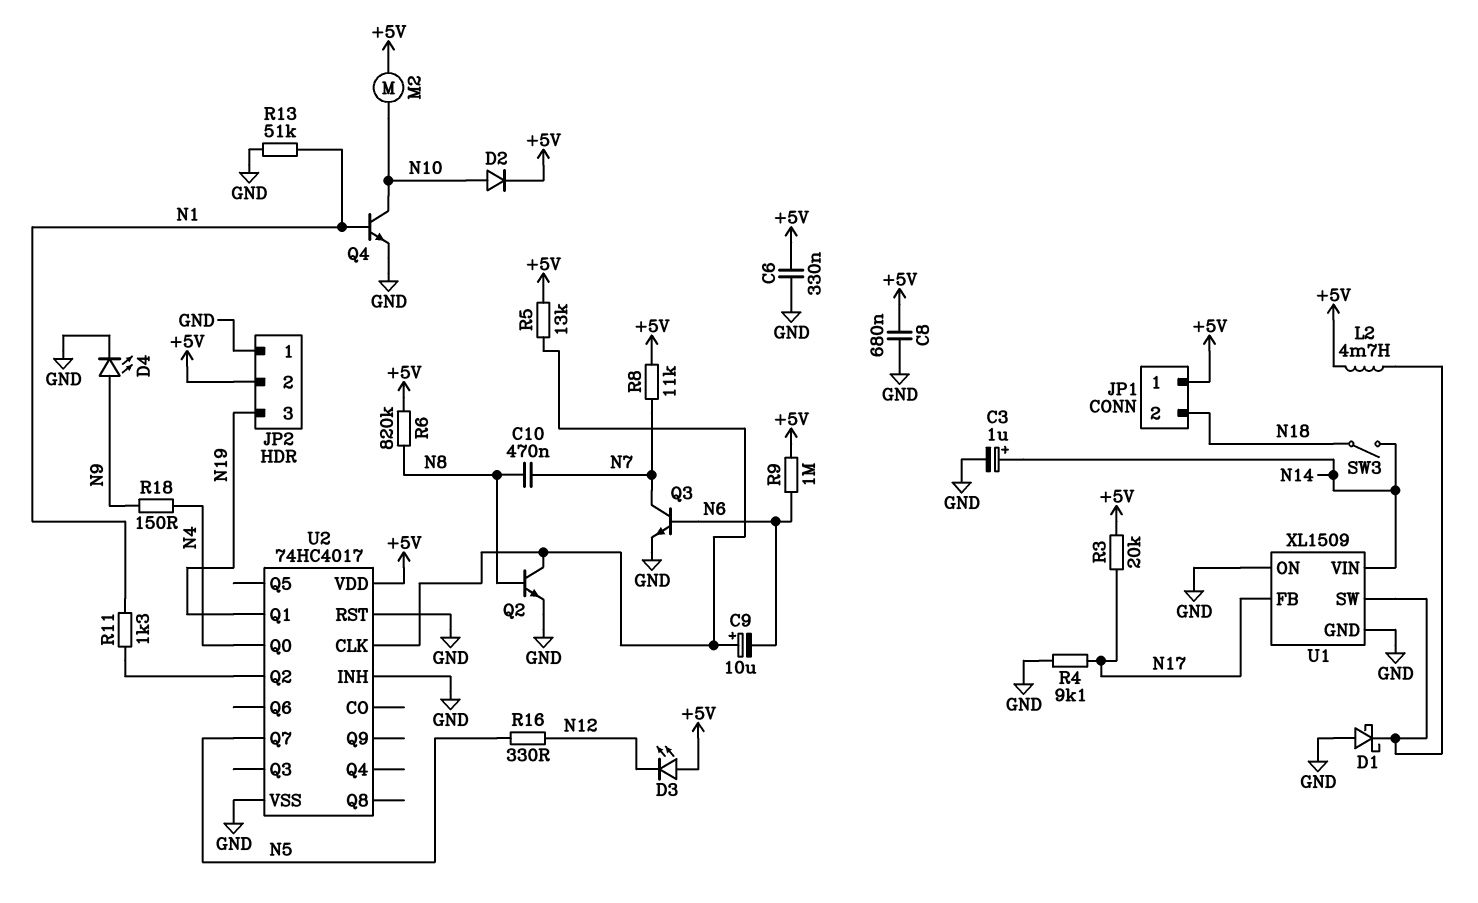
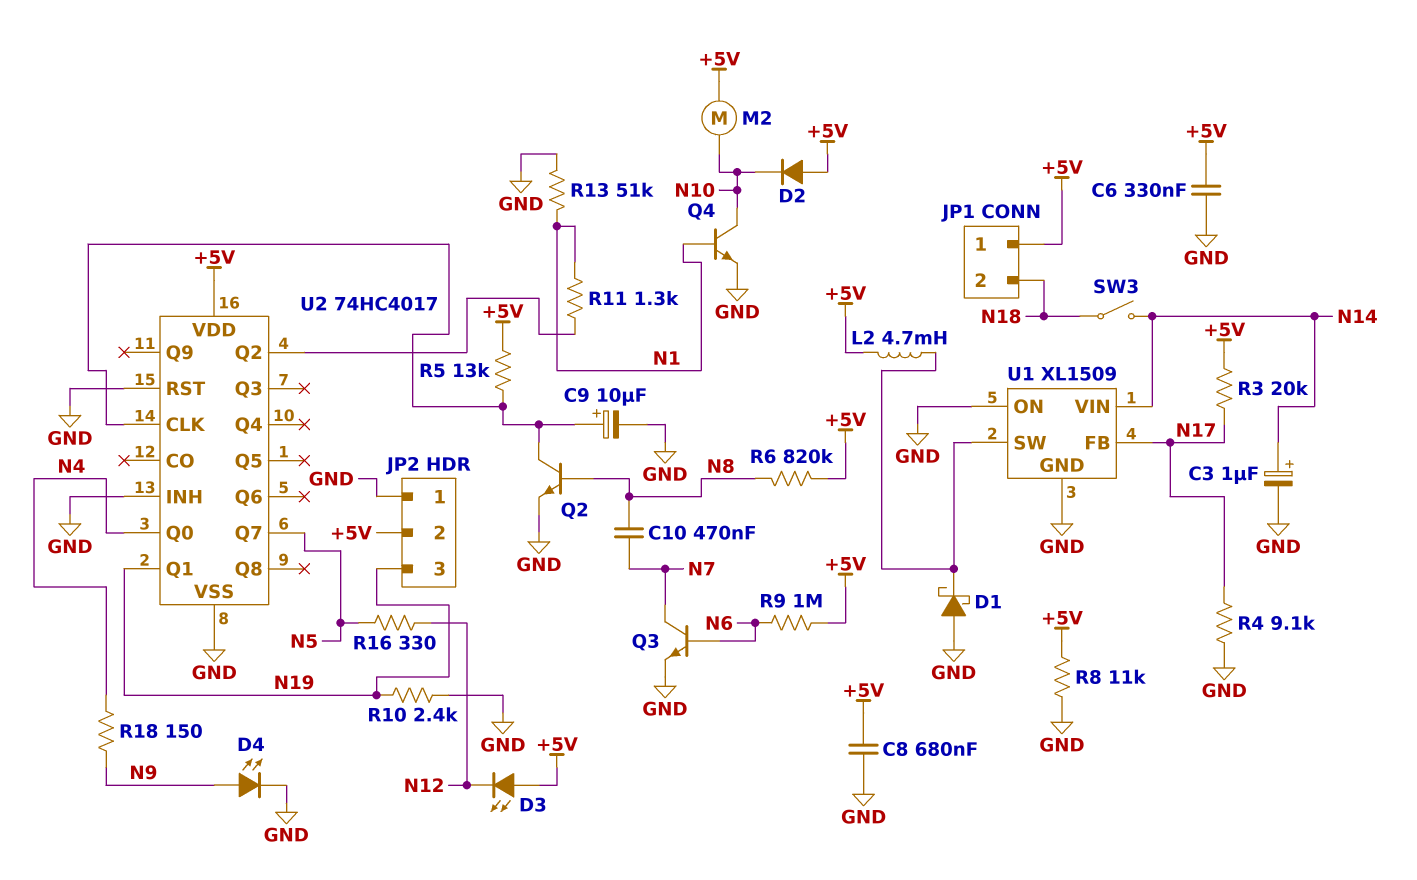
C9: 10uF (plus U2/CLK, minus N6) -> 10uF (plus U2/CLK, minus GND)
D2: diode (A N10, K +5V) -> diode (A +5V, K N10)
R8: 11k (+5V, N7) -> 11k (+5V, GND)
R10: none -> 2.4k (GND, N19)

